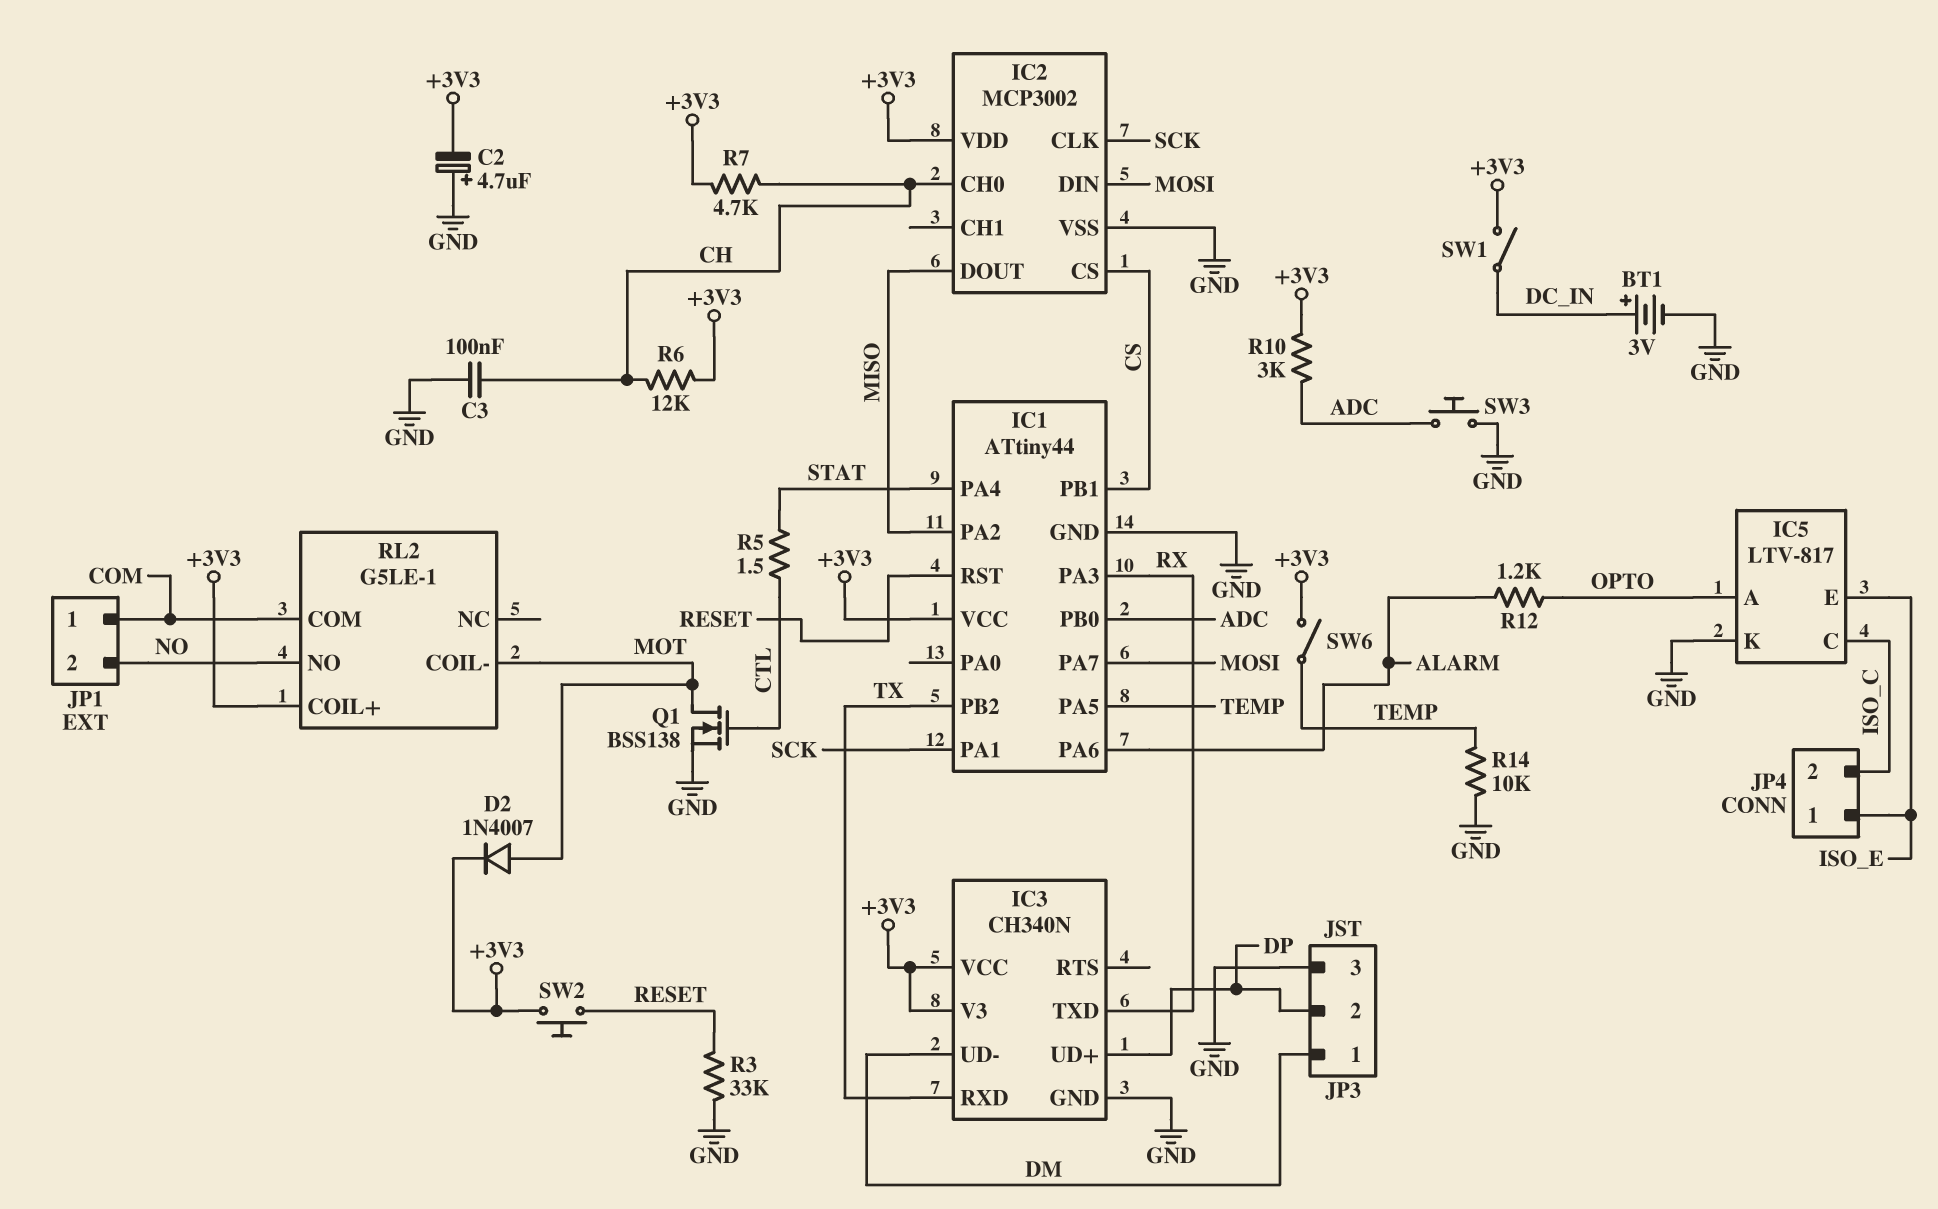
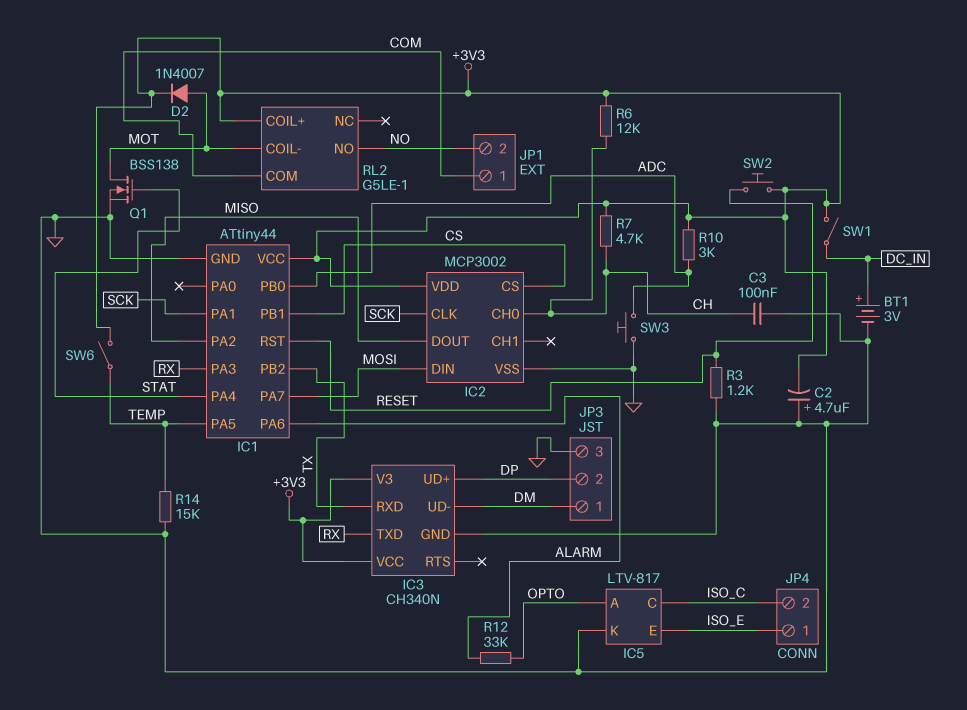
Q1: NMOS BSS138 (G CTL, D MOT, S GND) -> NMOS BSS138 (G STAT, D MOT, S GND)
R3: 33k (GND, RESET) -> 1.2k (GND, RESET)
R5: 1.5 (CTL, STAT) -> none
R12: 1.2k (ALARM, OPTO) -> 33k (ALARM, OPTO)
R14: 10k (GND, TEMP) -> 15k (GND, TEMP)

